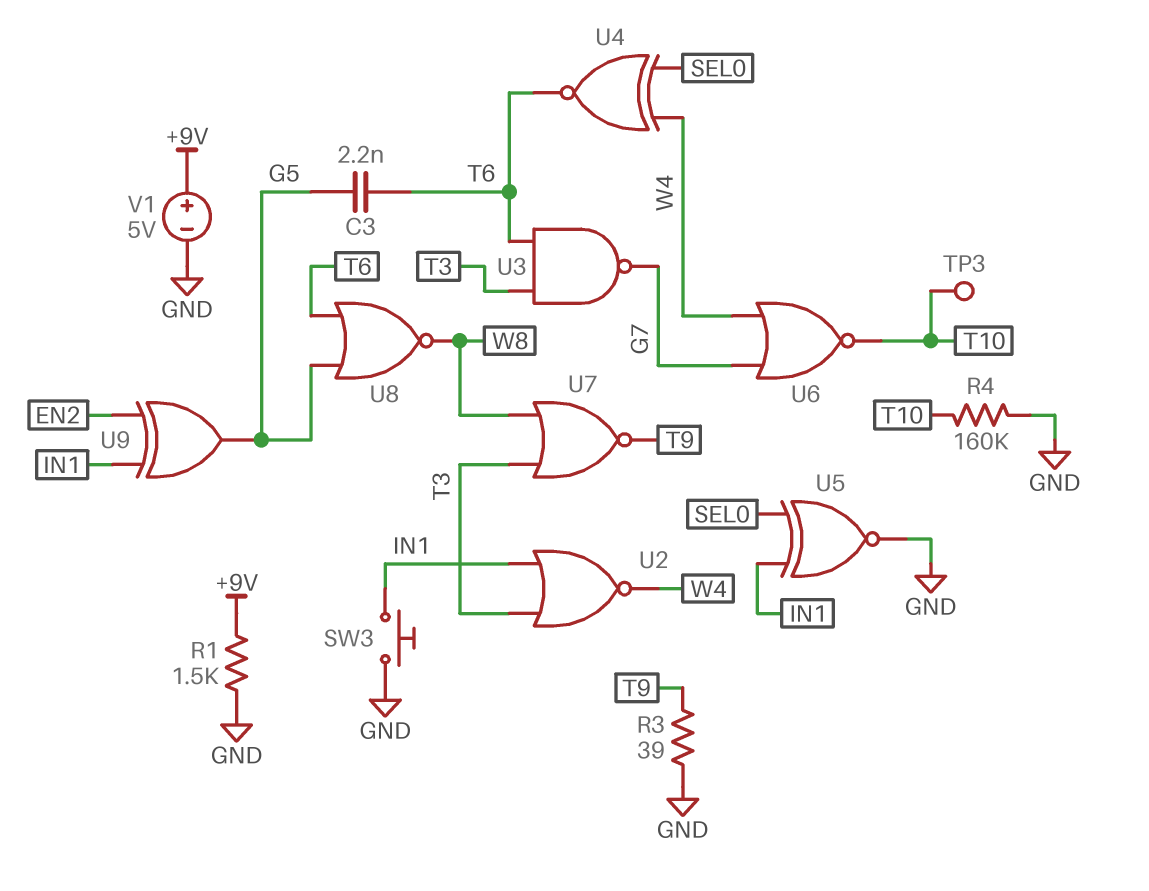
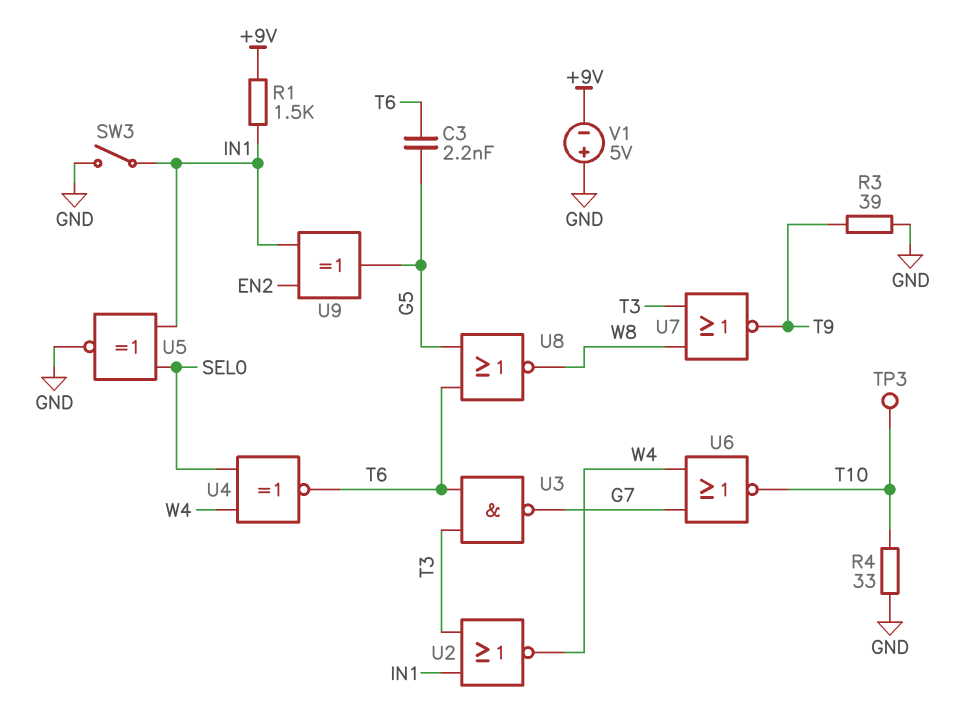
R1: 1.5k (+9V, GND) -> 1.5k (+9V, IN1)
R4: 160k (GND, T10) -> 33 (GND, T10)
SW3: button (GND, IN1) -> switch (GND, IN1)
V1: 5V (plus +9V, minus GND) -> 5V (plus GND, minus +9V)

